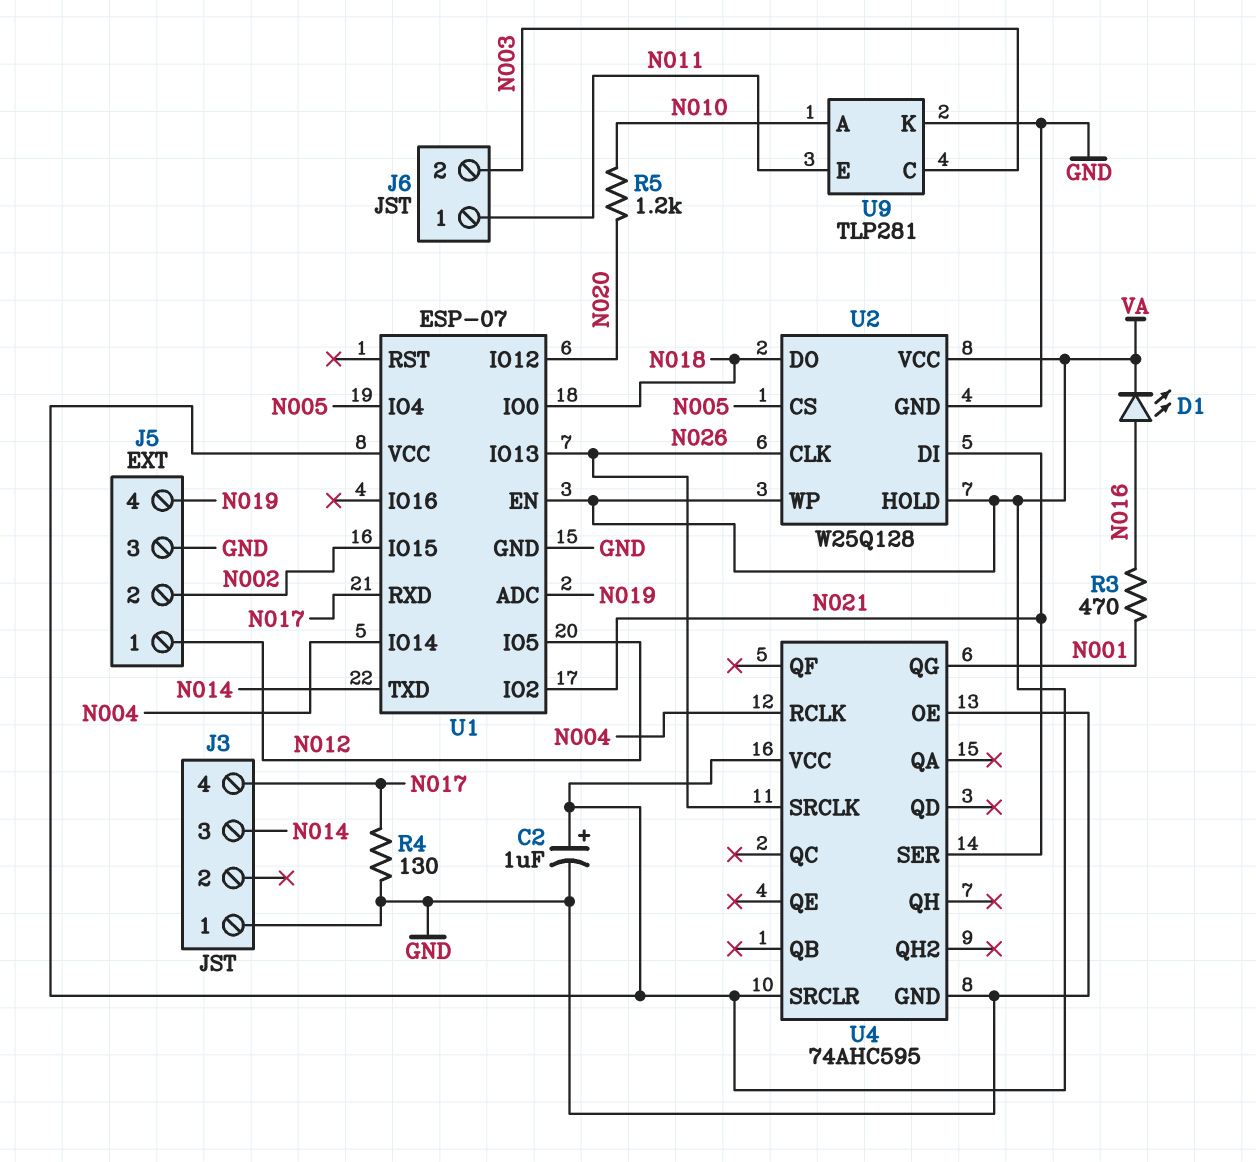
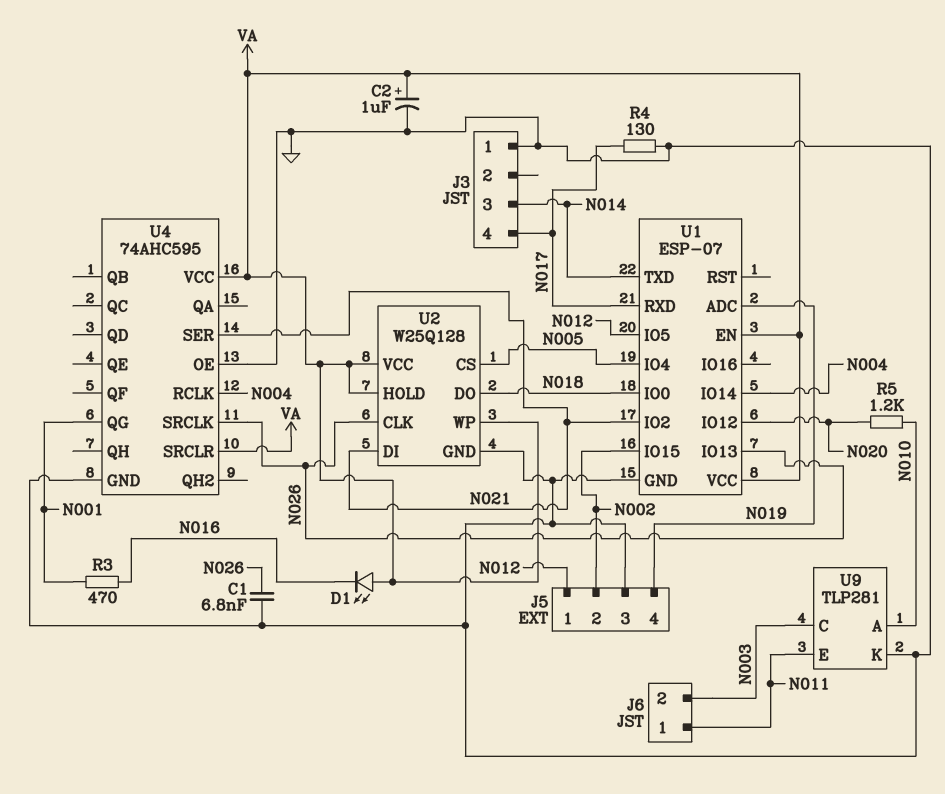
C1: none -> 6.8nF (GND, N026)
D1: LED (A N016, K VA) -> LED (A VA, K N016)

